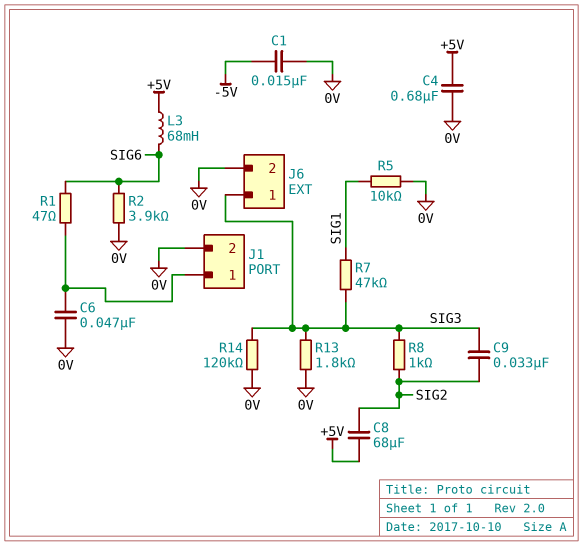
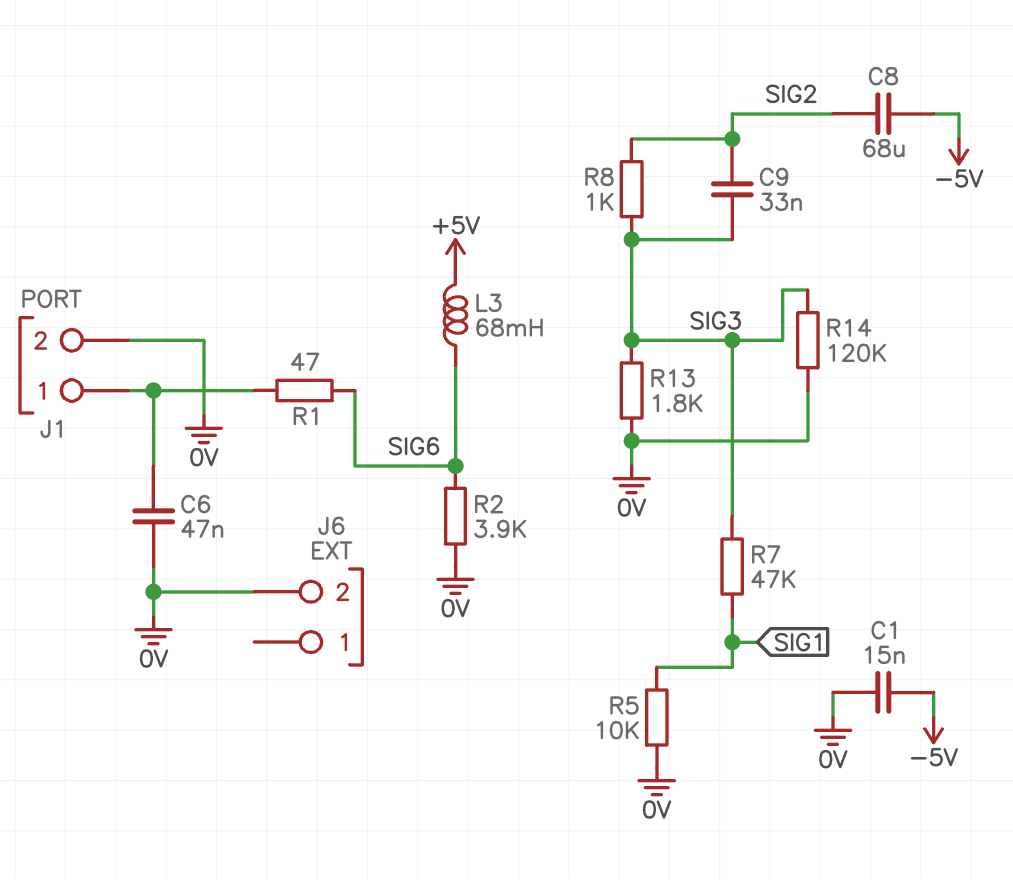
C4: 680nF (+5V, 0V) -> none
C8: 68uF (+5V, SIG2) -> 68uF (-5V, SIG2)
J6 pin 1: SIG3 -> none

